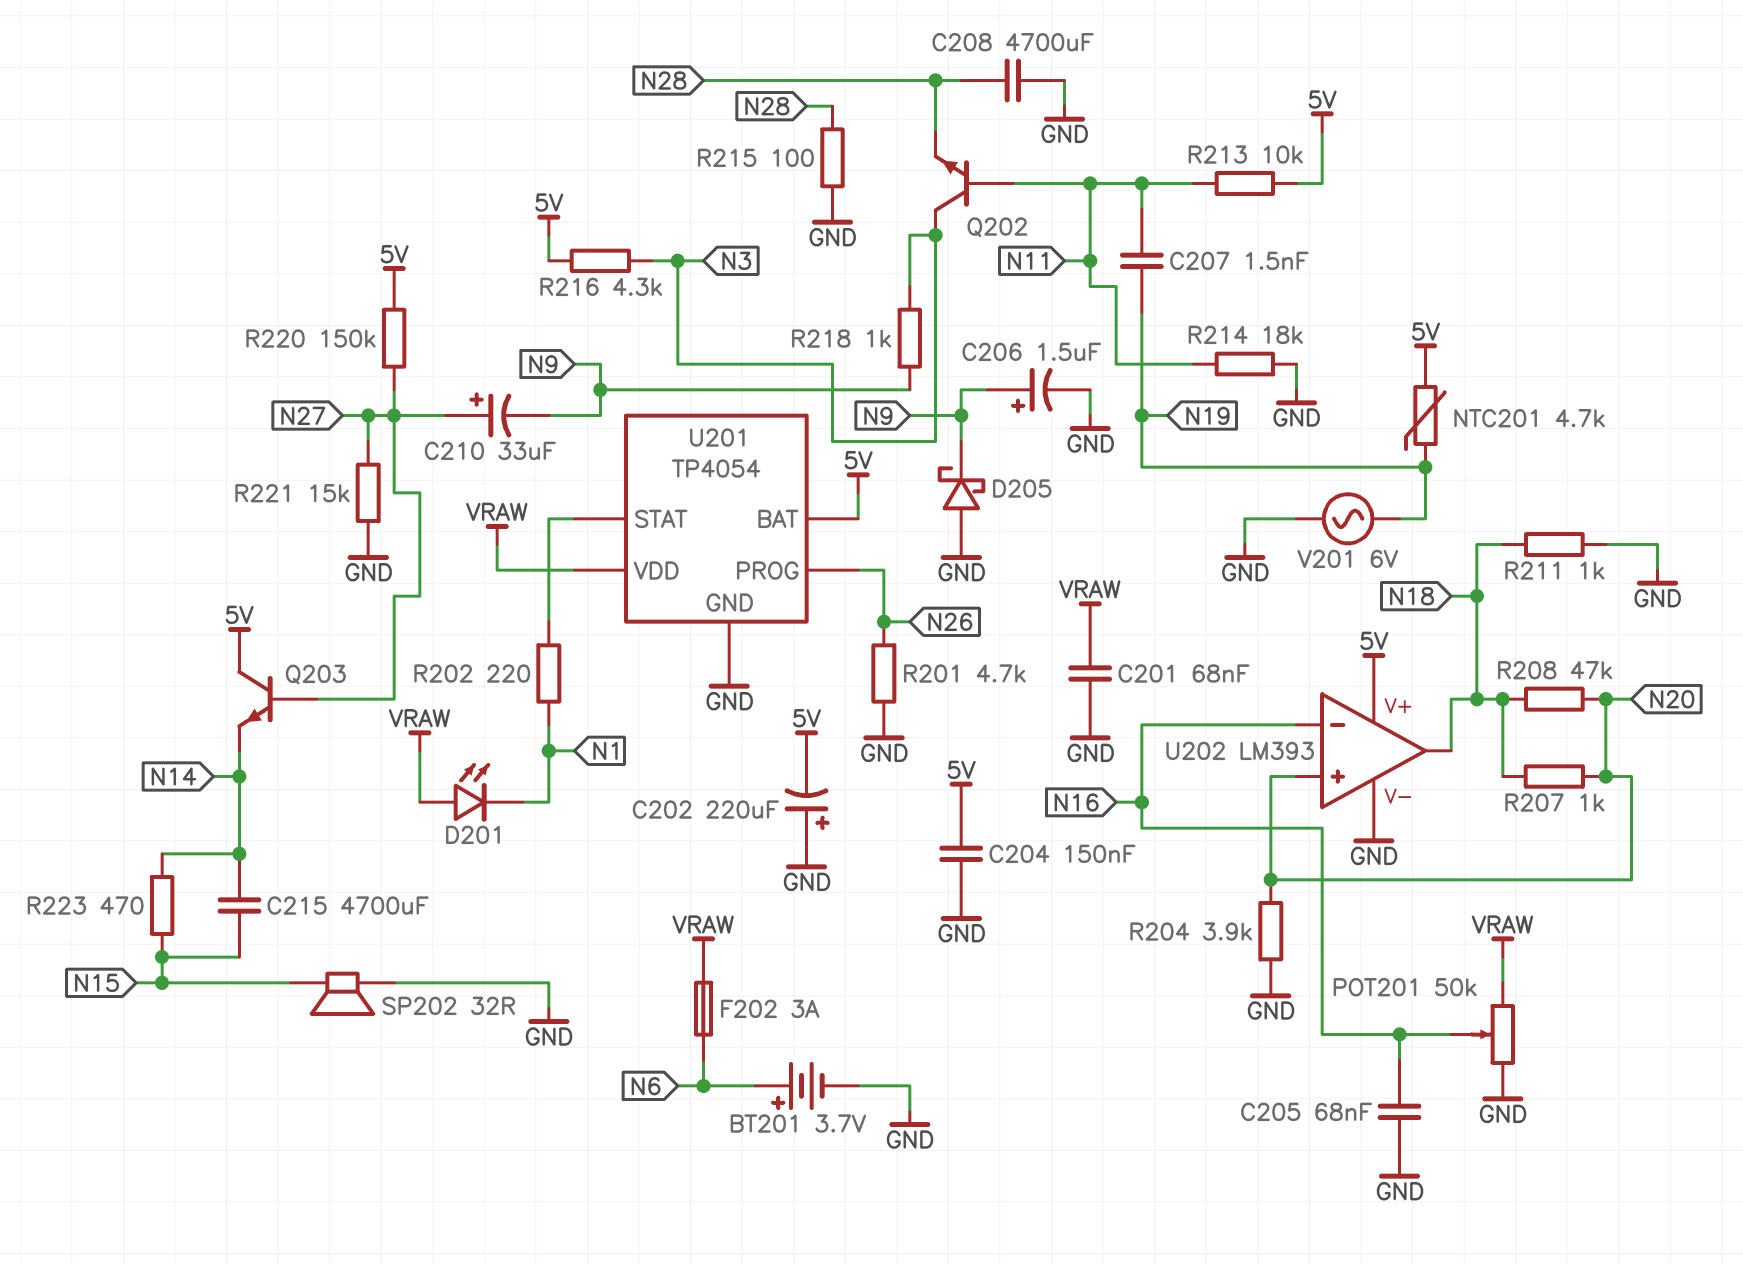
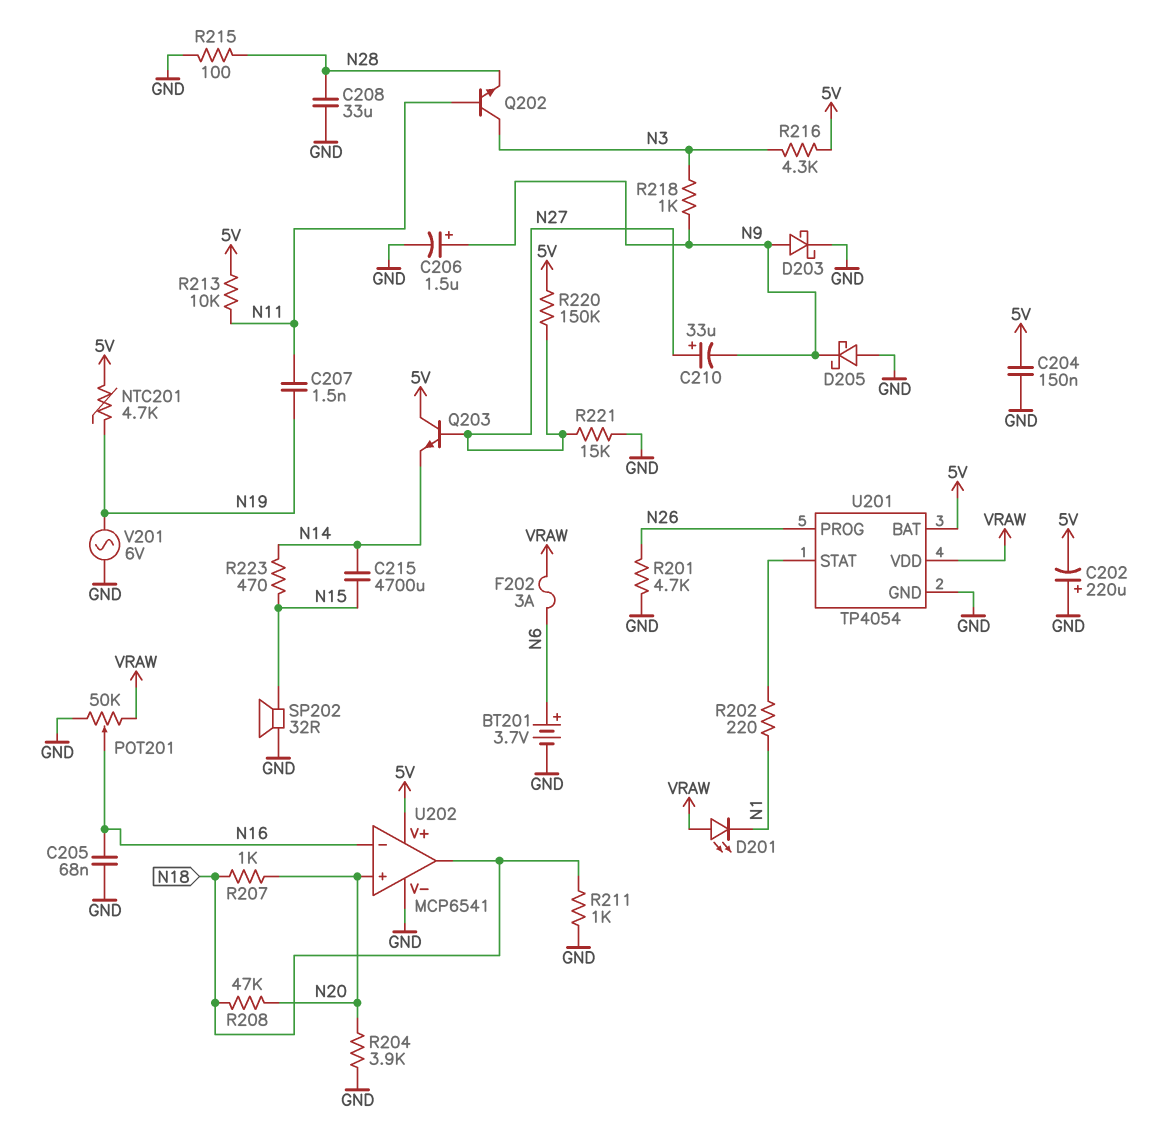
C201: 68nF (GND, VRAW) -> none
C208: 4700uF (GND, N28) -> 33uF (GND, N28)
D203: none -> schottky (A N9, K GND)
R214: 18k (GND, N11) -> none
U202: LM393 -> MCP6541

